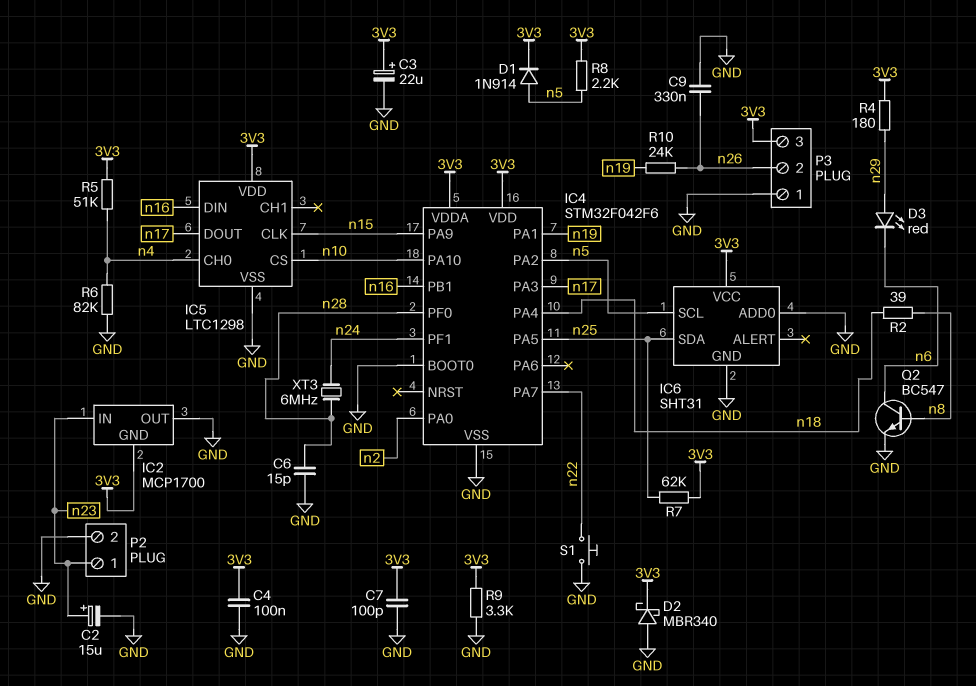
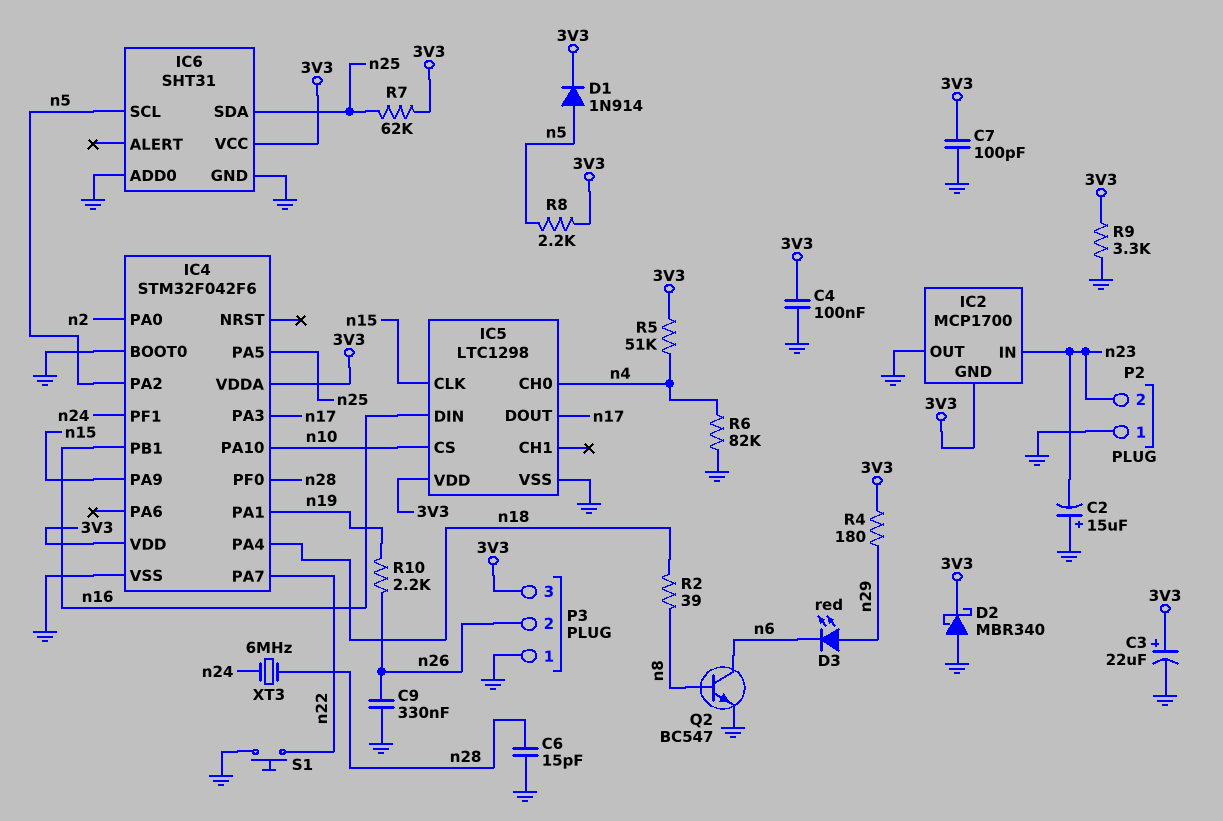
C2: 15uF (plus n23, minus GND) -> 15uF (plus GND, minus n23)
P2 pin 1: n23 -> GND
P2 pin 2: GND -> n23
R10: 24k (n19, n26) -> 2.2k (n19, n26)

